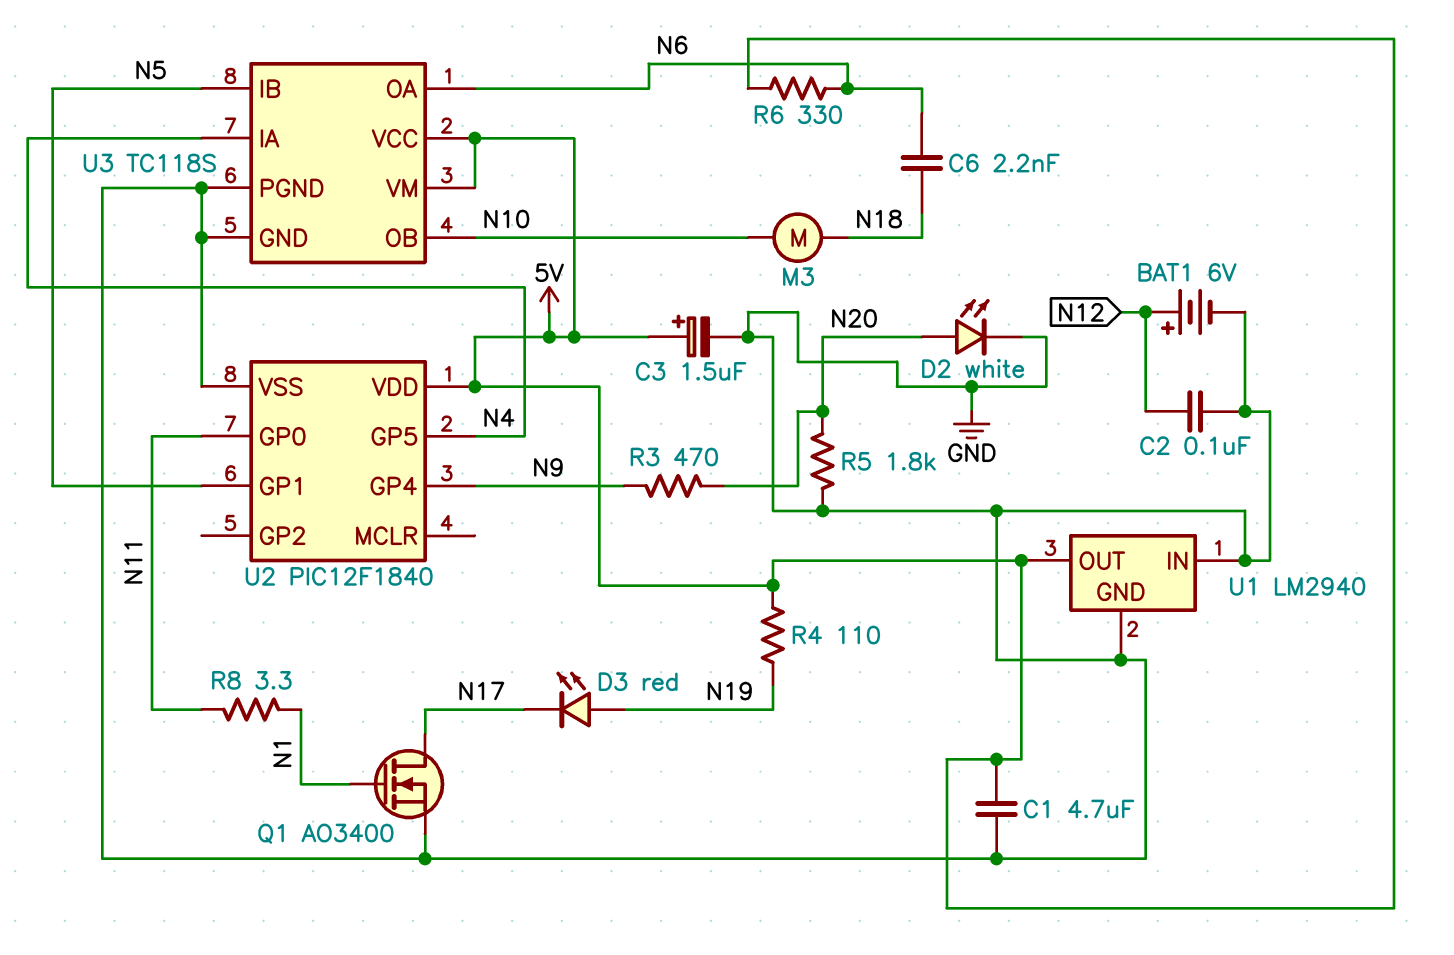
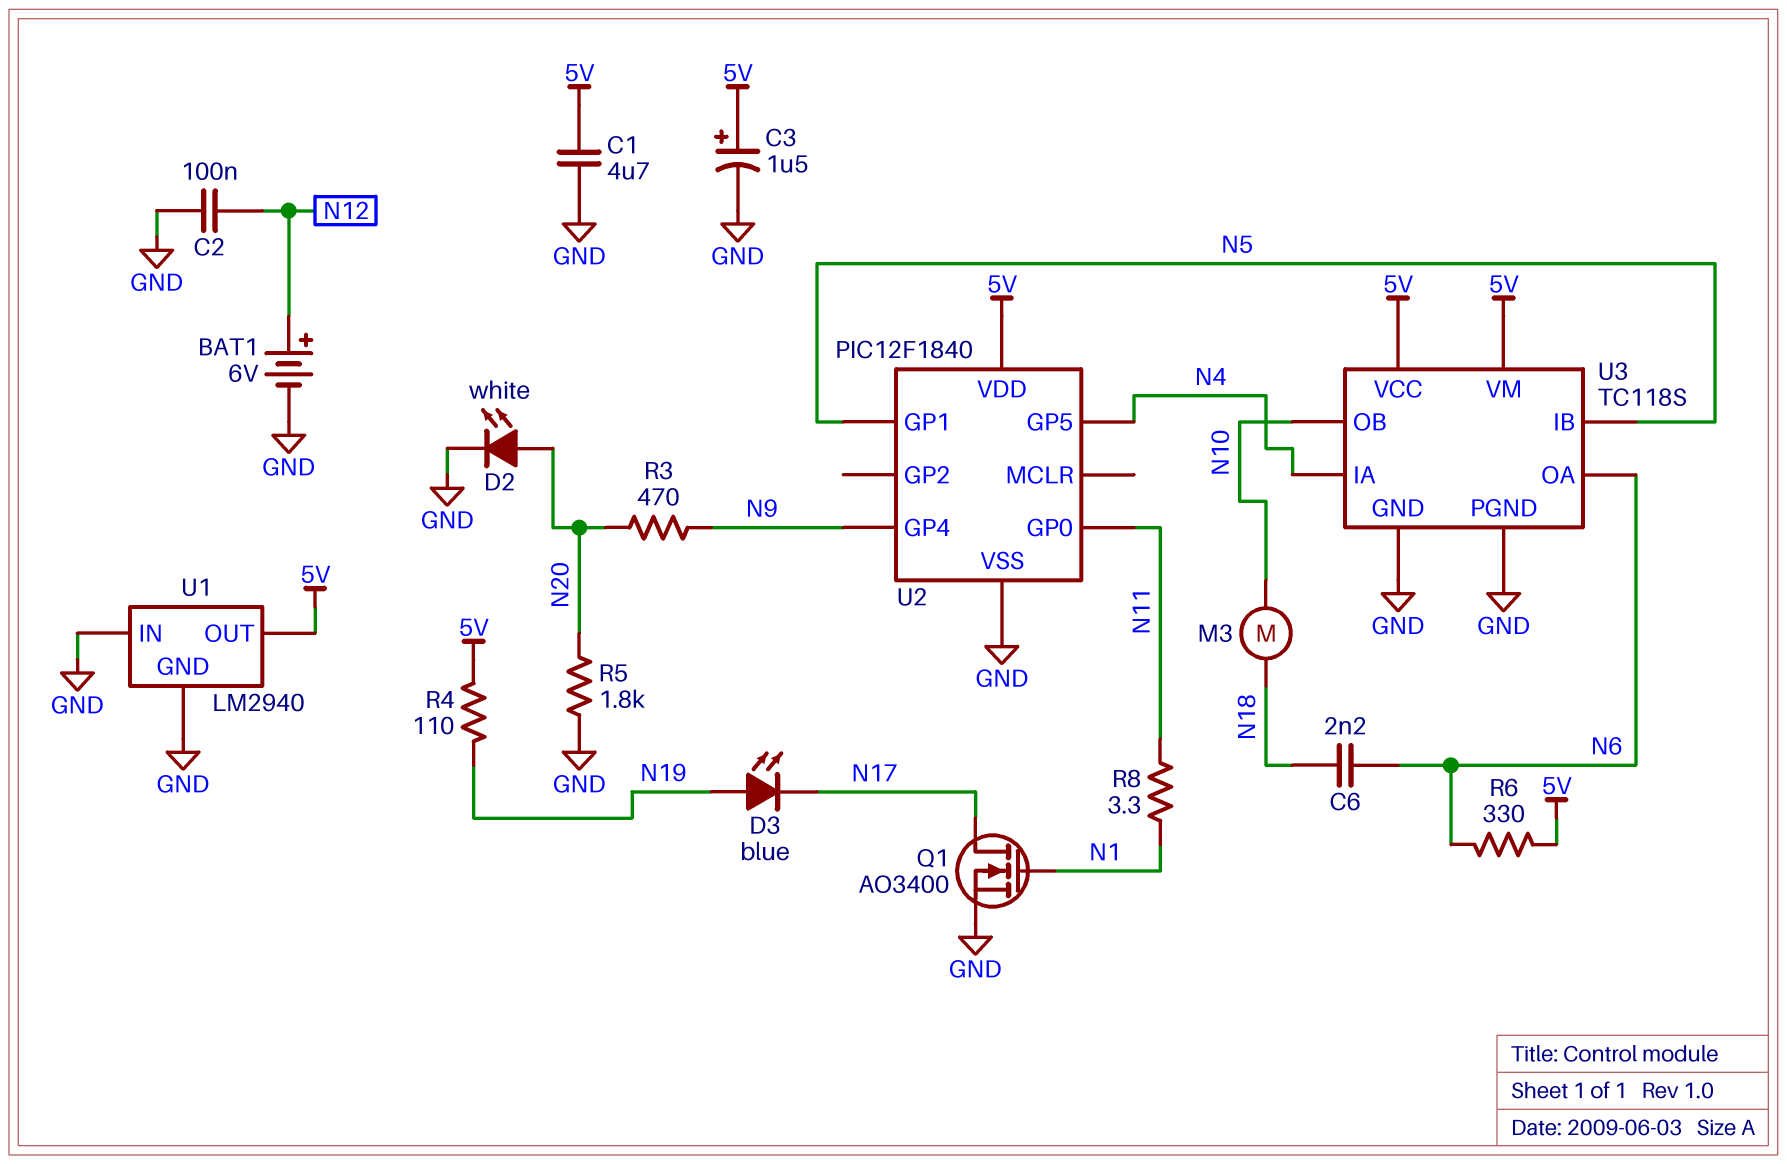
D3: LED red (A N19, K N17) -> LED blue (A N19, K N17)

